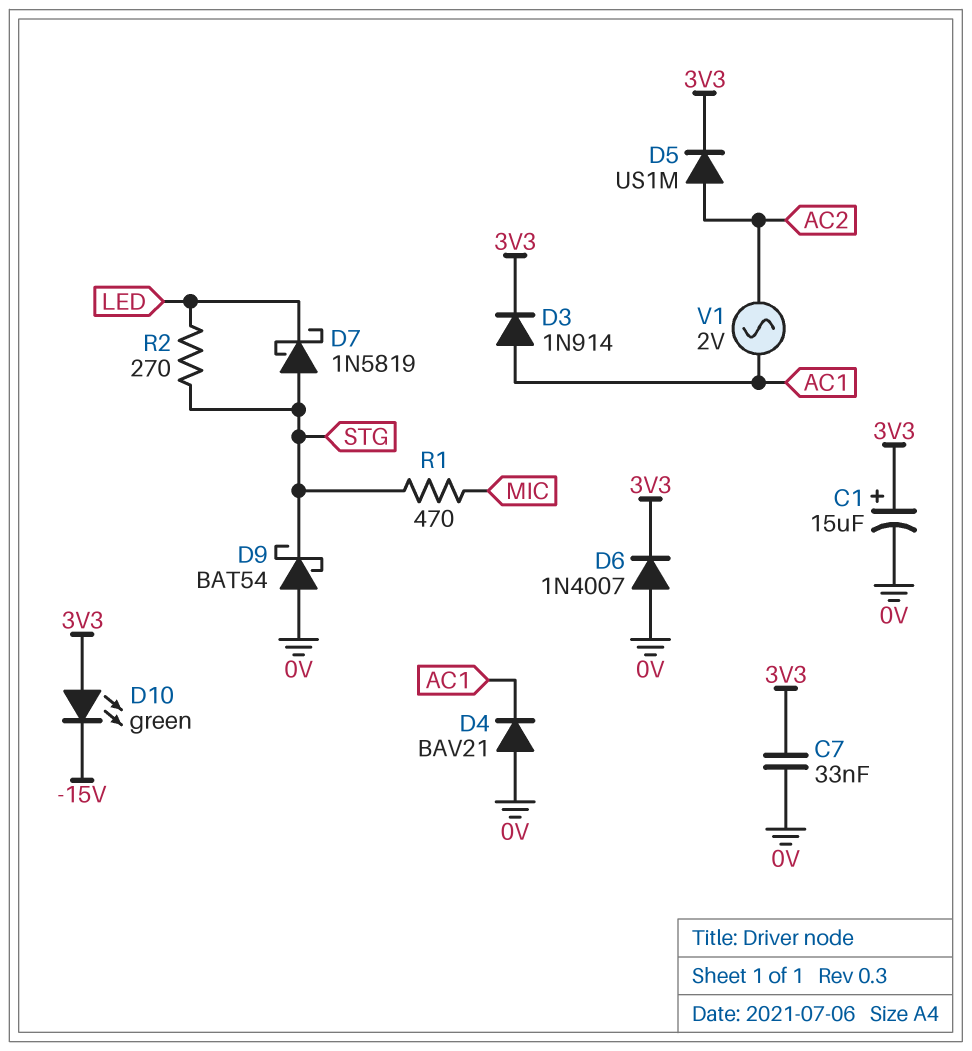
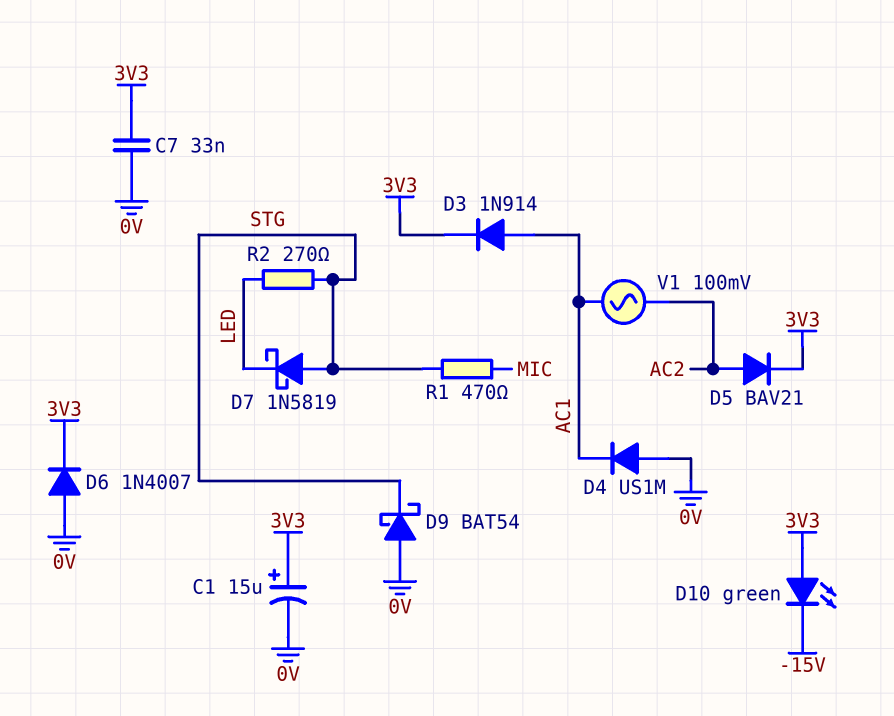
D4: diode BAV21 (A 0V, K AC1) -> diode US1M (A 0V, K AC1)
D5: diode US1M (A AC2, K 3V3) -> diode BAV21 (A AC2, K 3V3)
V1: AC 2V (AC1, AC2) -> AC 100mV (AC1, AC2)

